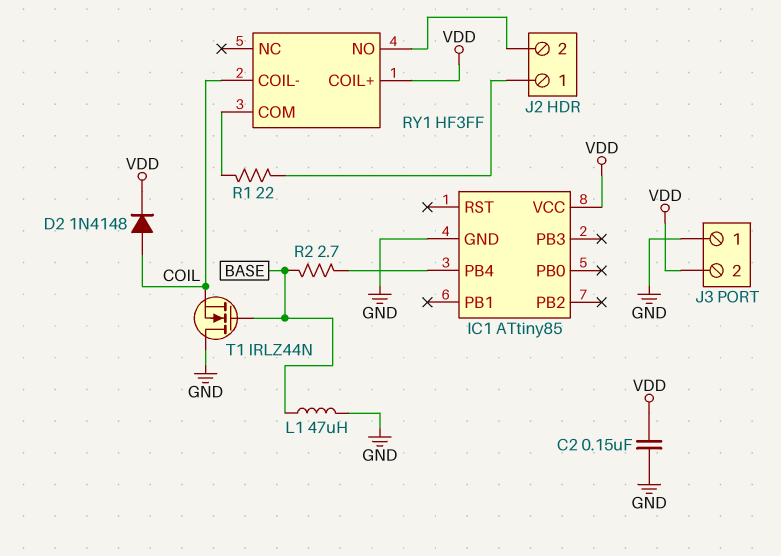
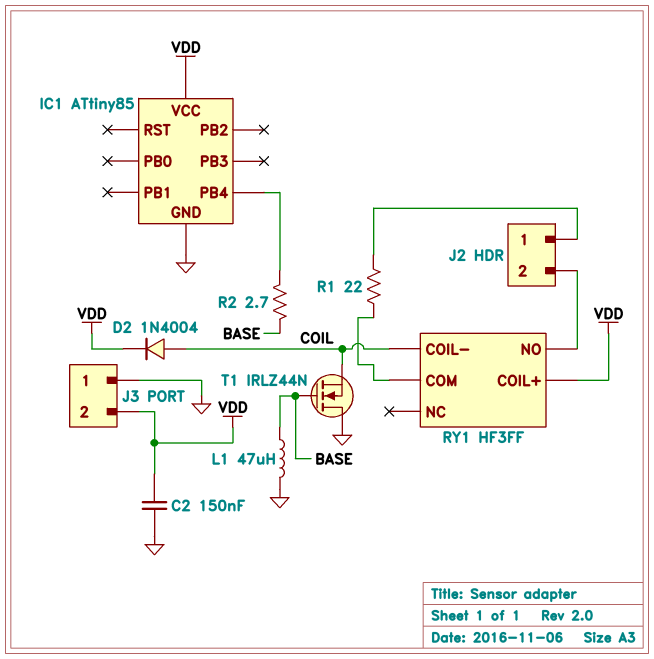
D2: diode 1N4148 (A COIL, K VDD) -> diode 1N4004 (A COIL, K VDD)

